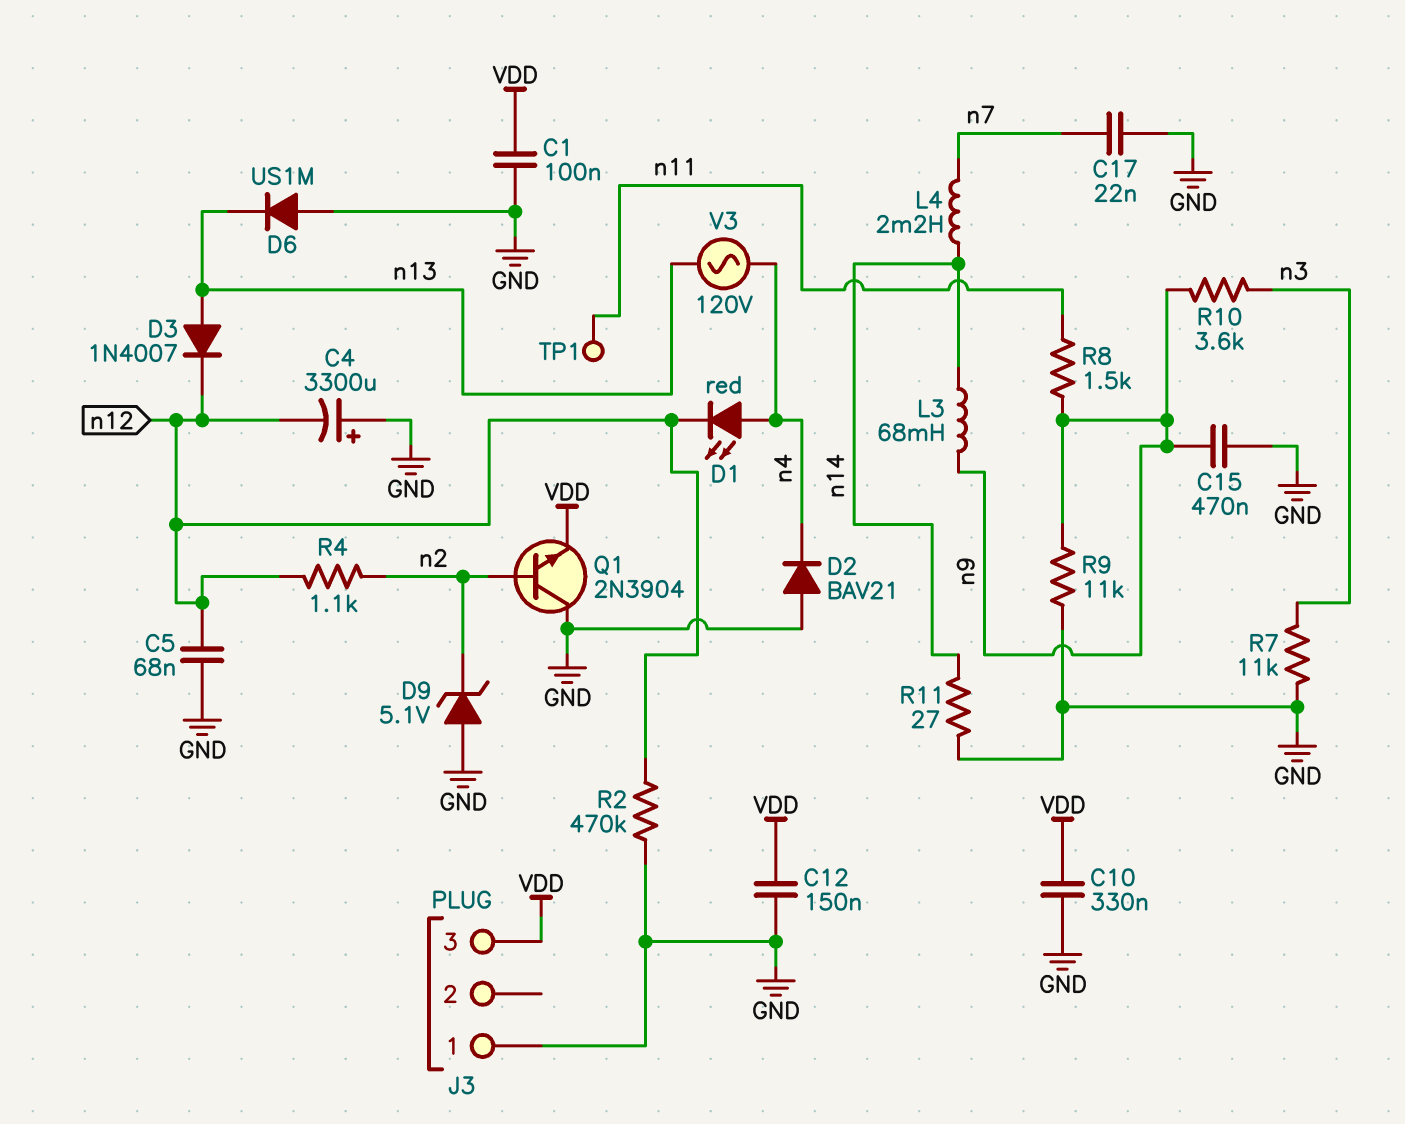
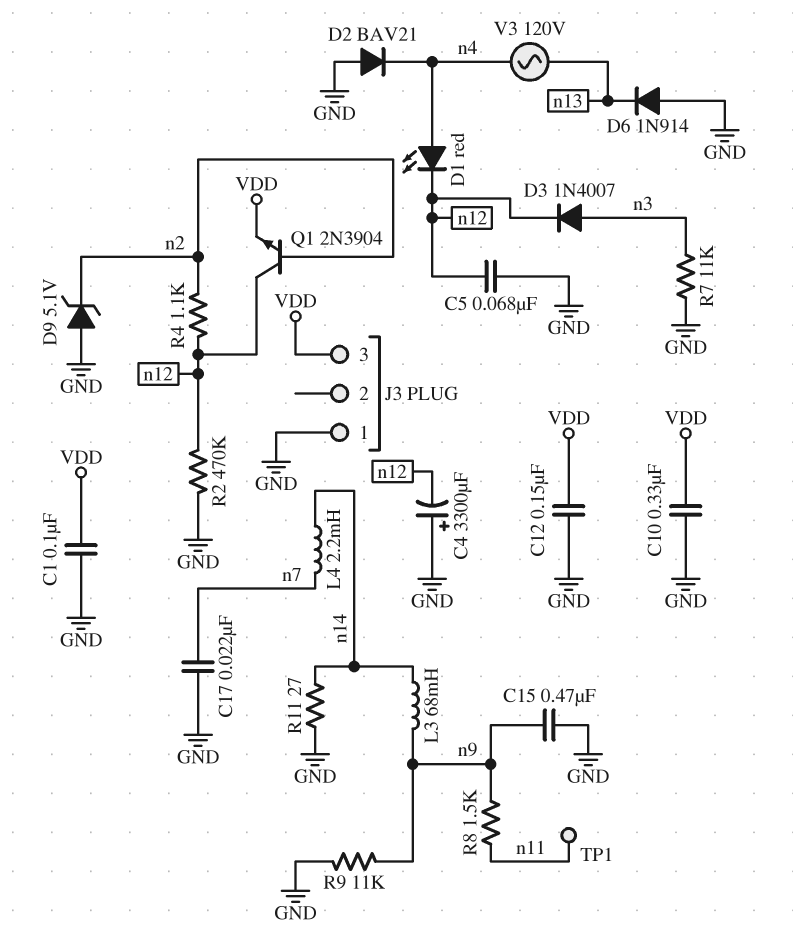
D3: diode 1N4007 (A n13, K n12) -> diode 1N4007 (A n3, K n12)
D6: diode US1M (A GND, K n13) -> diode 1N914 (A GND, K n13)
Q1: NPN 2N3904 (B n2, C GND, E VDD) -> NPN 2N3904 (B n2, C n12, E VDD)
R10: 3.6k (n3, n9) -> none

